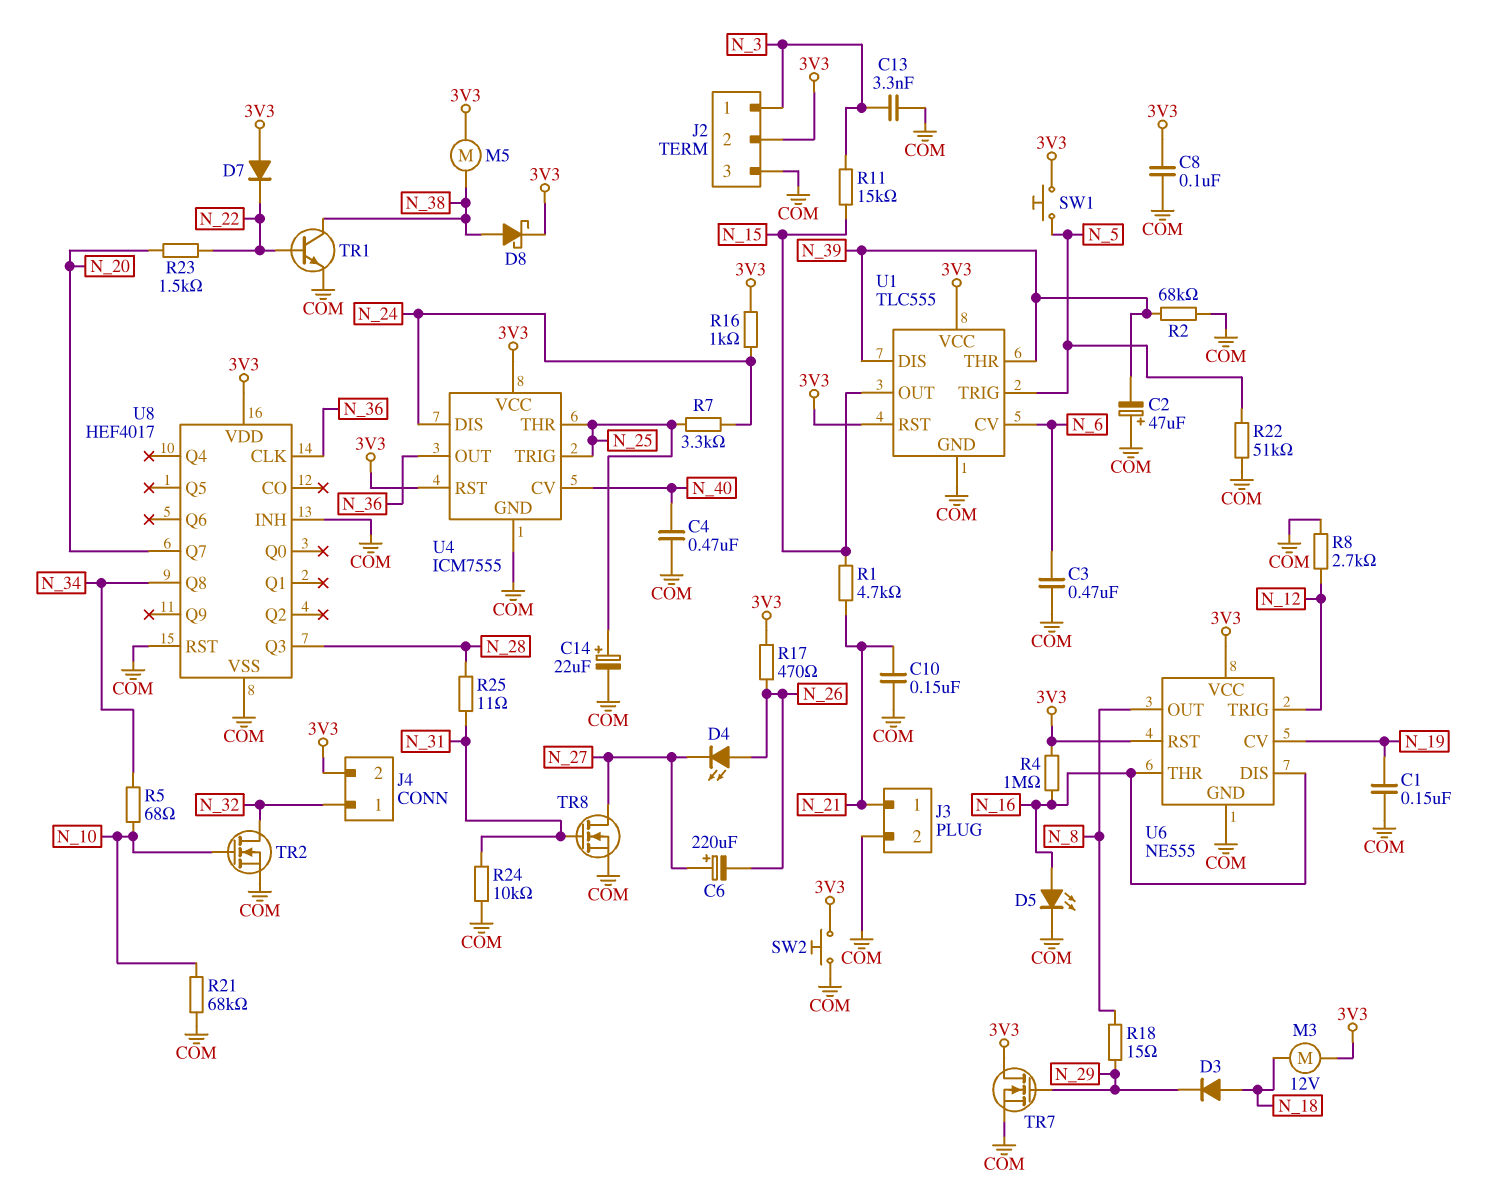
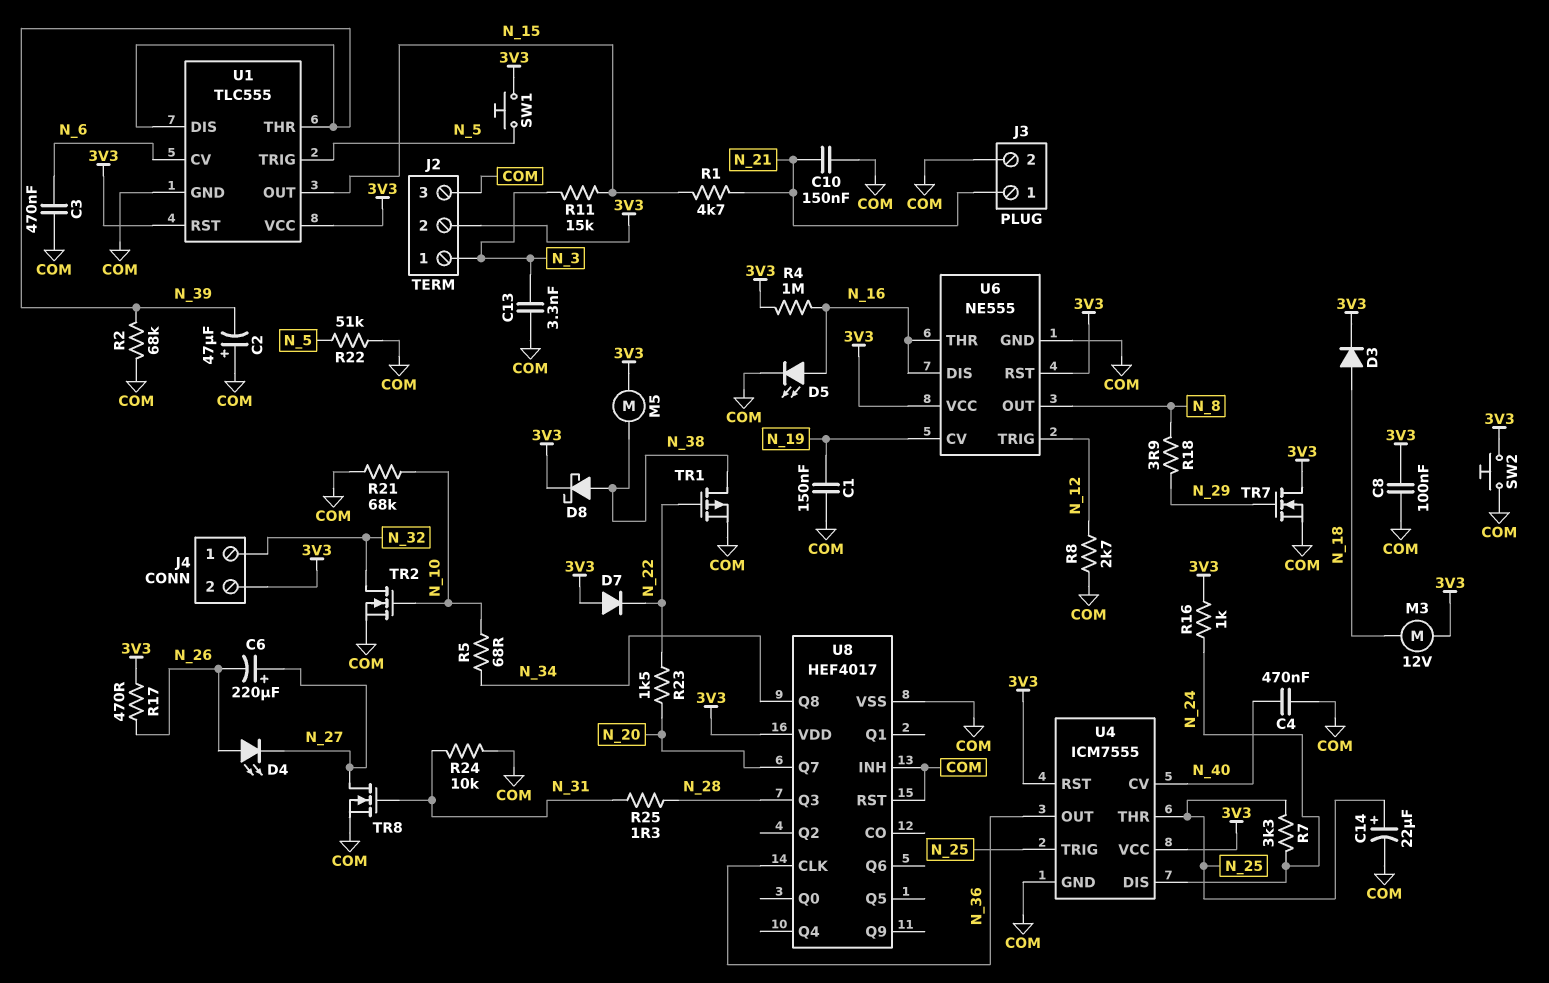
D3: diode (A N_18, K N_29) -> diode (A N_18, K 3V3)
R18: 15 (N_8, N_29) -> 3.9 (N_8, N_29)
R25: 11 (N_28, N_31) -> 1.3 (N_28, N_31)
TR1: NPN (B N_22, C N_38, E COM) -> PMOS (G N_22, D N_38, S COM)

